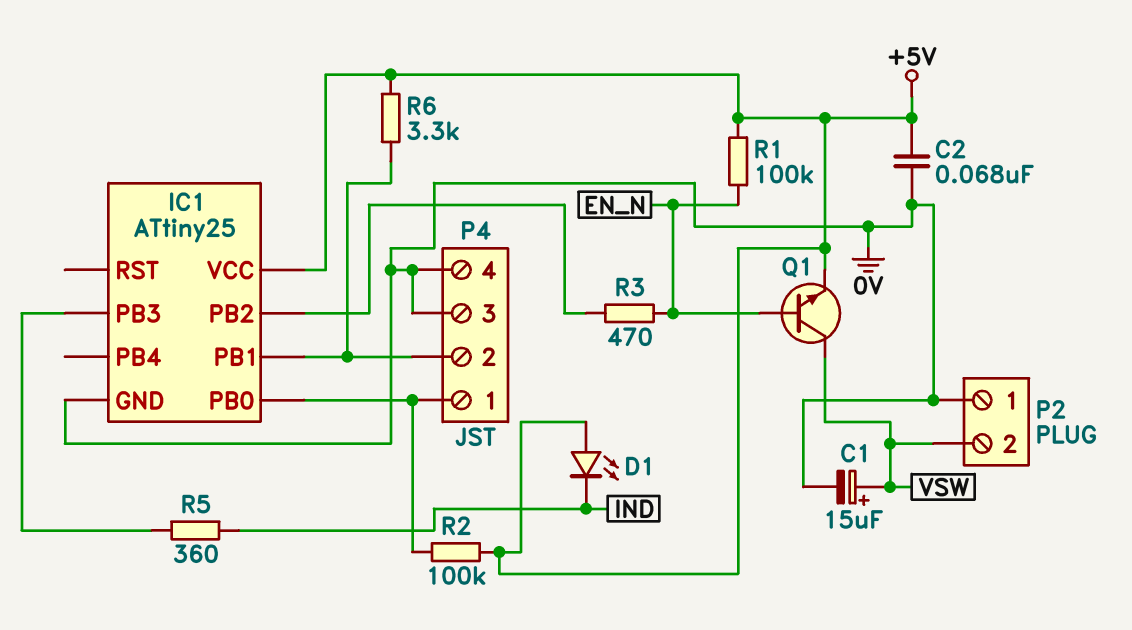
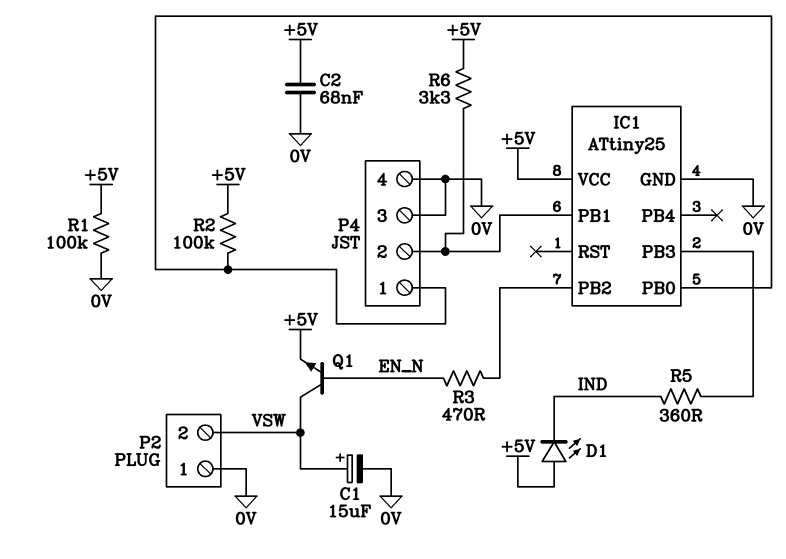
R1: 100k (+5V, EN_N) -> 100k (+5V, 0V)

